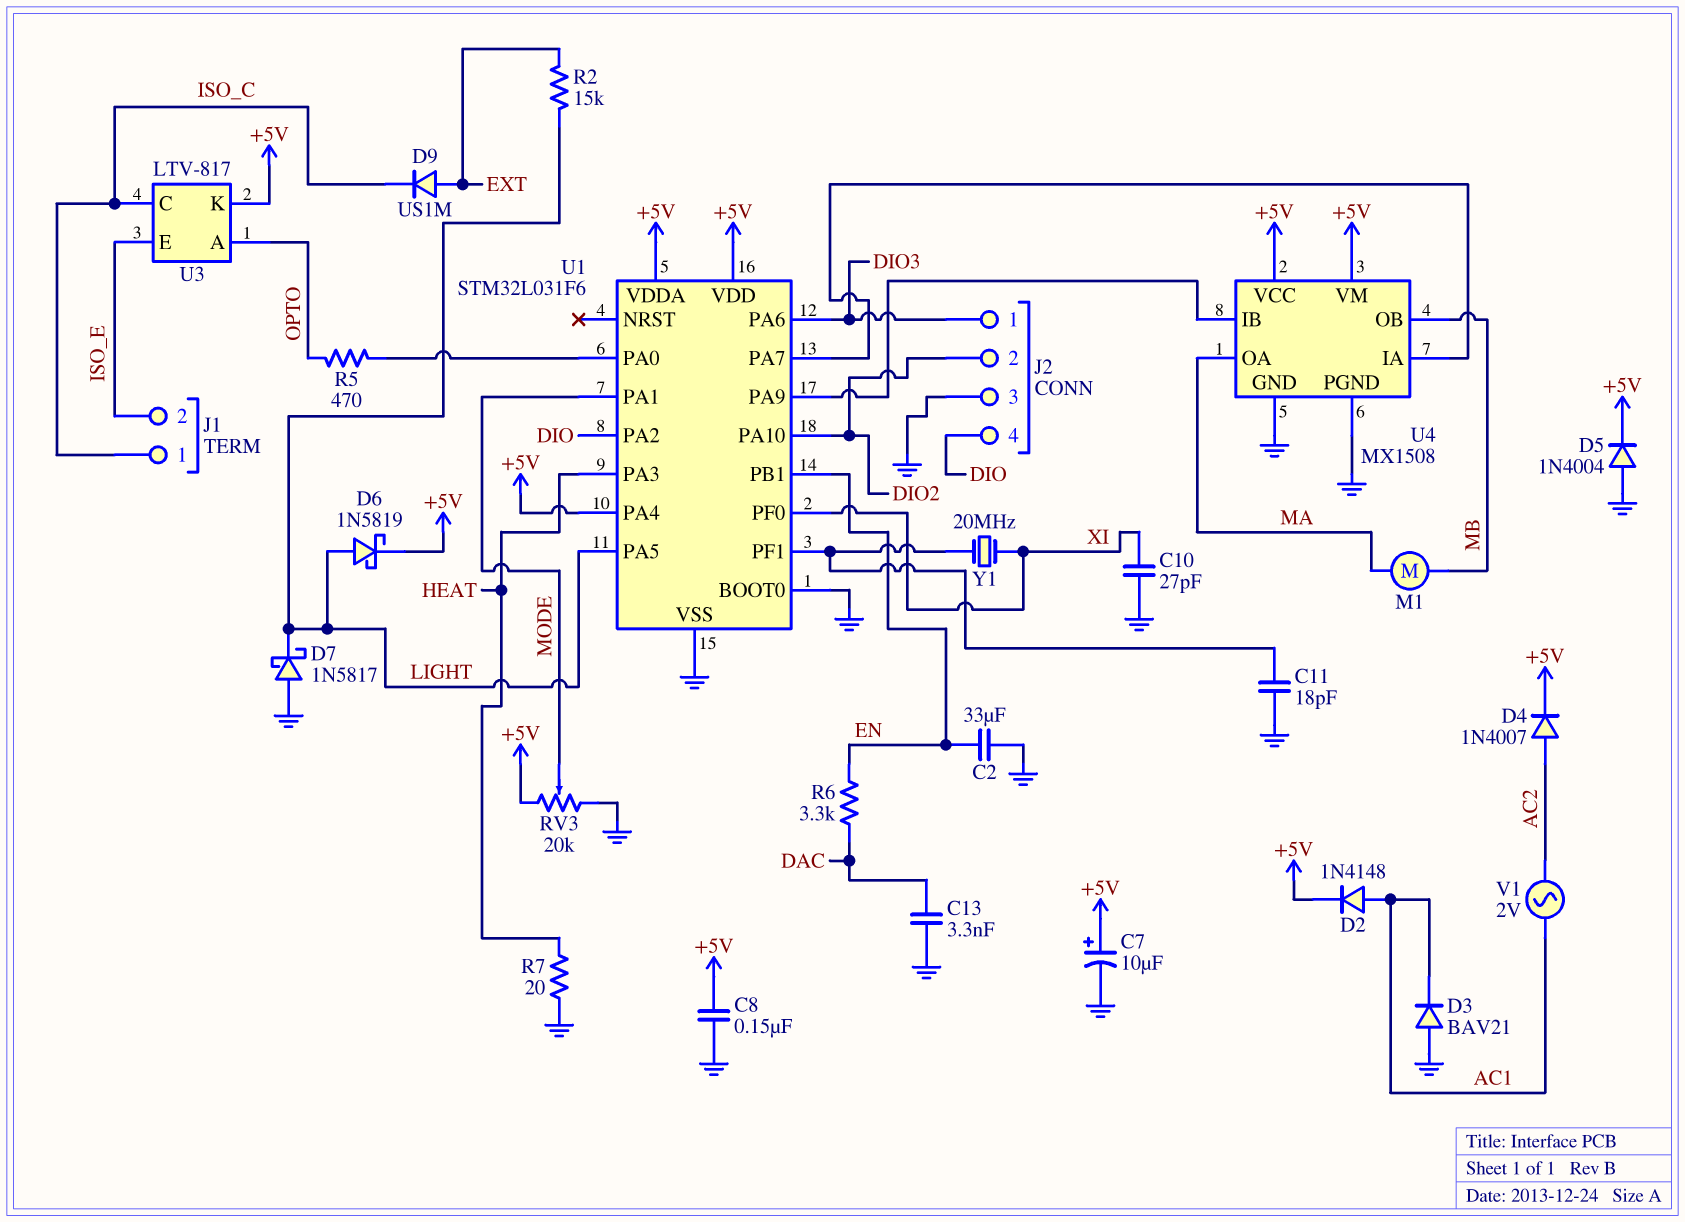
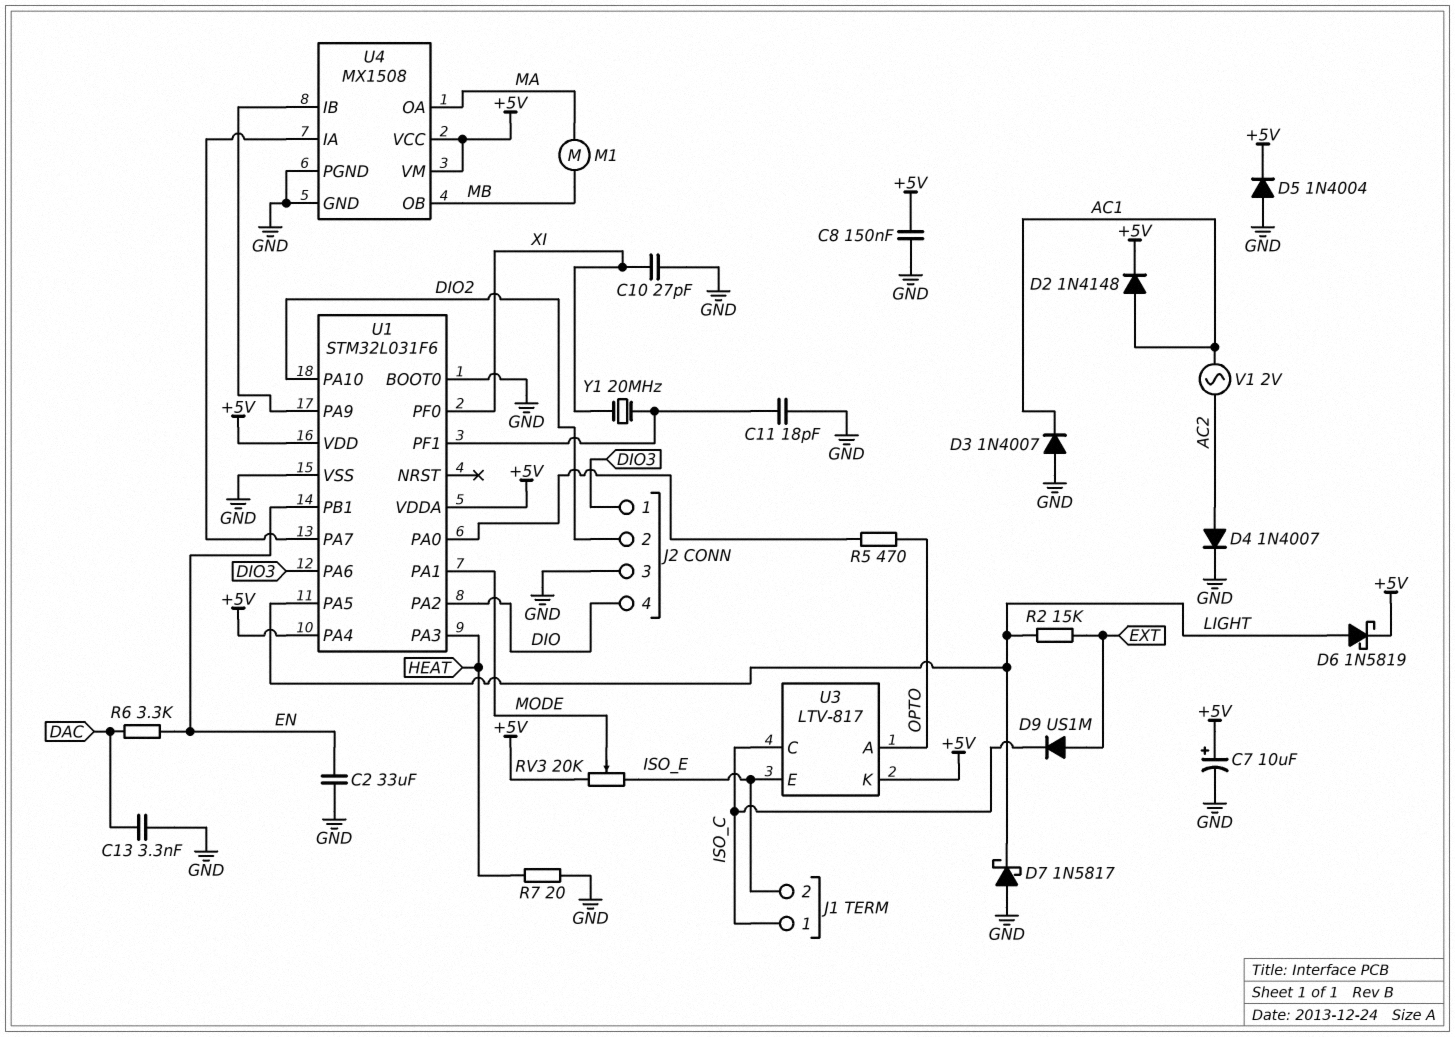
D3: diode BAV21 (A GND, K AC1) -> diode 1N4007 (A GND, K AC1)
D4: diode 1N4007 (A AC2, K +5V) -> diode 1N4007 (A AC2, K GND)
RV3: 20k (+5V, GND, wiper MODE) -> 20k (+5V, ISO_E, wiper MODE)

